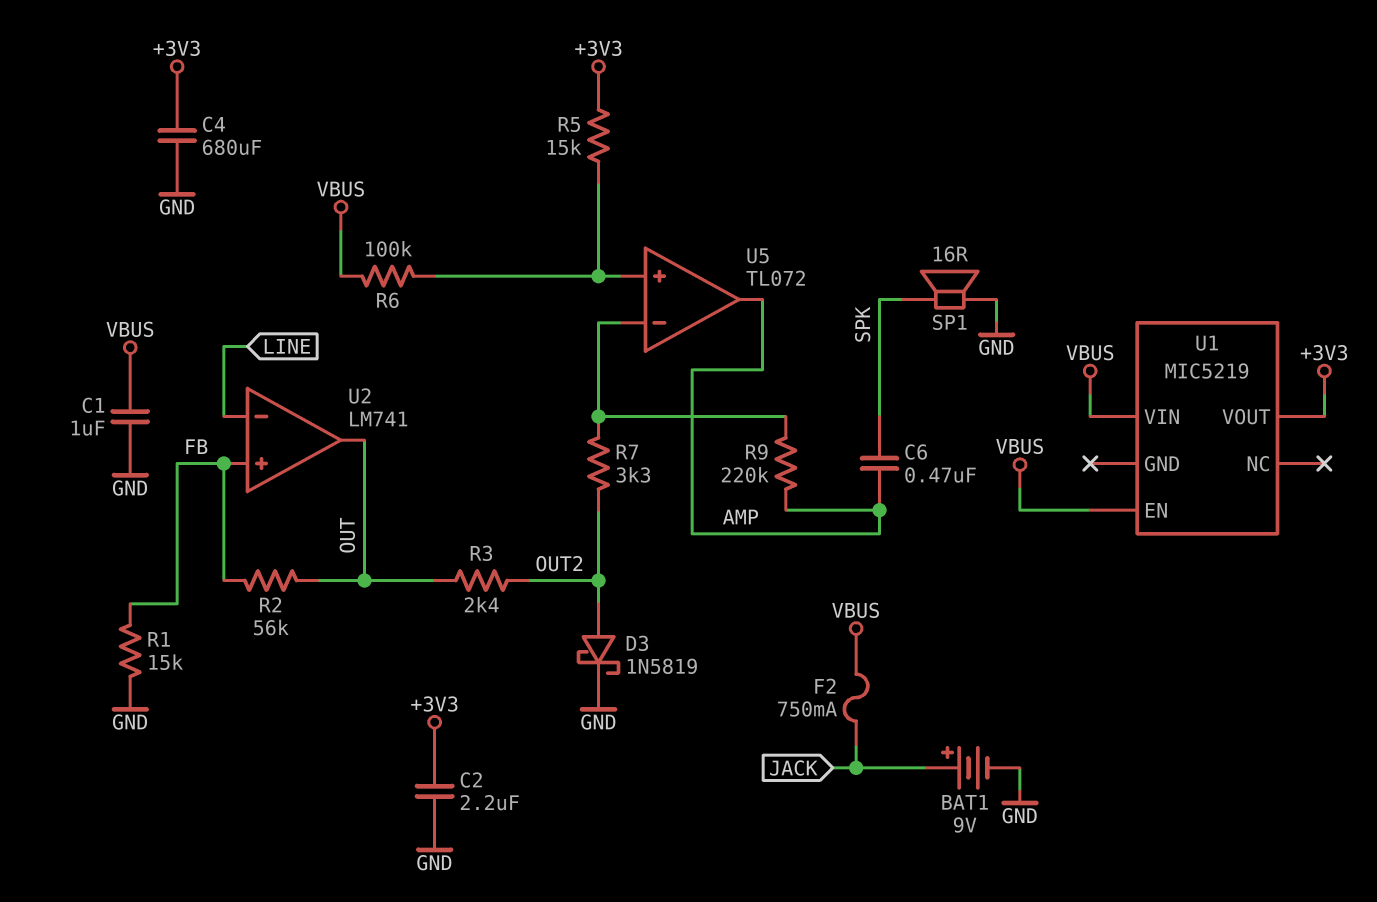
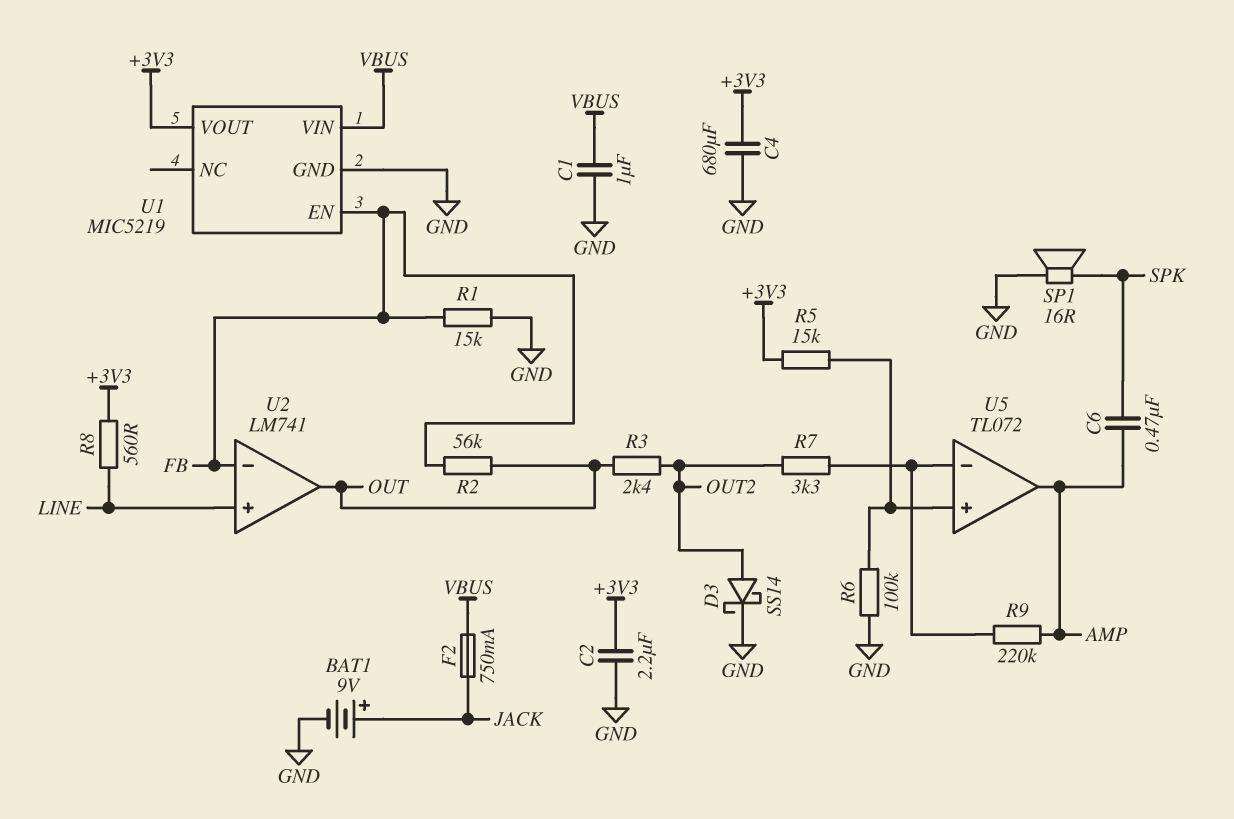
D3: schottky 1N5819 (A OUT2, K GND) -> schottky SS14 (A OUT2, K GND)
R6: 100k (U5/in+, VBUS) -> 100k (GND, U5/in+)
R8: none -> 560 (+3V3, LINE)
U1 pin EN: VBUS -> FB
U1 pin GND: none -> GND
U2 pin in+: FB -> LINE
U2 pin in-: LINE -> FB

